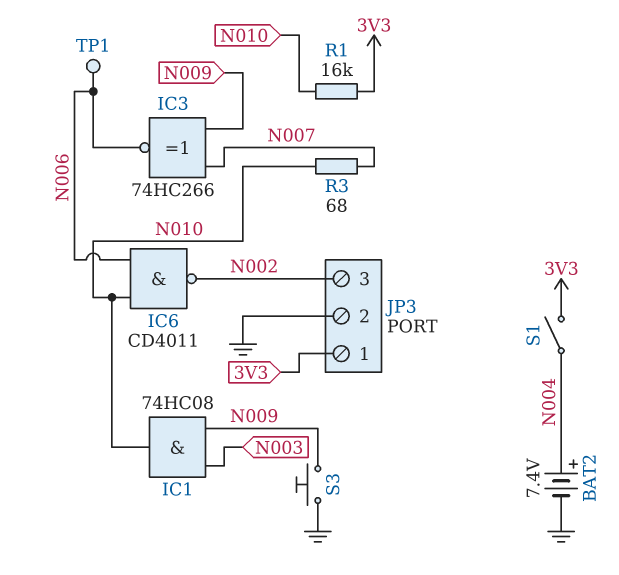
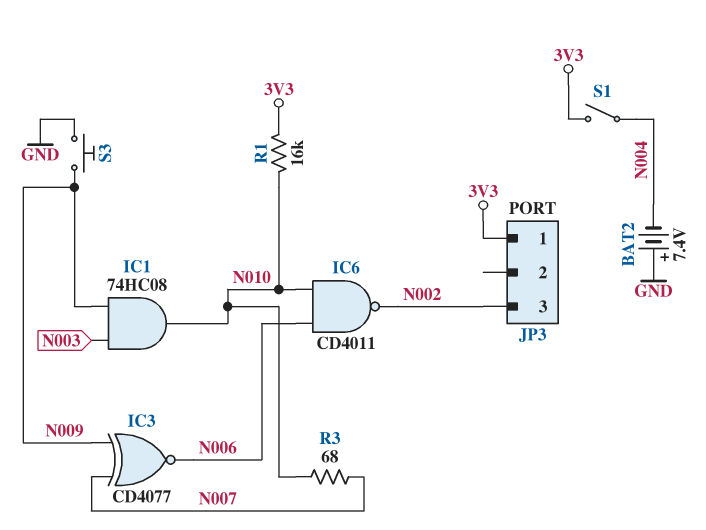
BAT2: 7.4V (plus N004, minus GND) -> 7.4V (plus GND, minus N004)
IC3: XNOR 74HC266 (in N007, in N009, out N006) -> XNOR CD4077 (in N007, in N009, out N006)
JP3 pin 2: GND -> none
TP1: test point (N006) -> none

